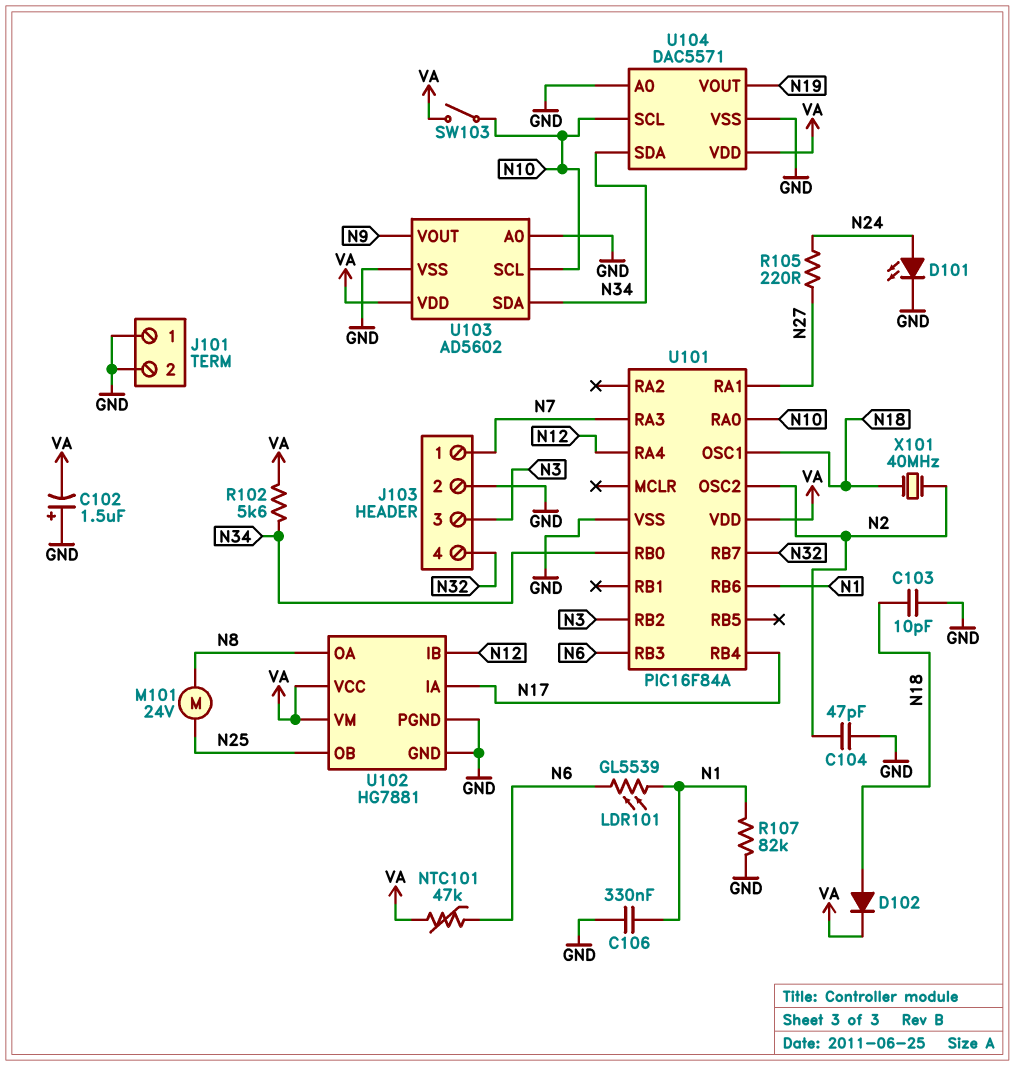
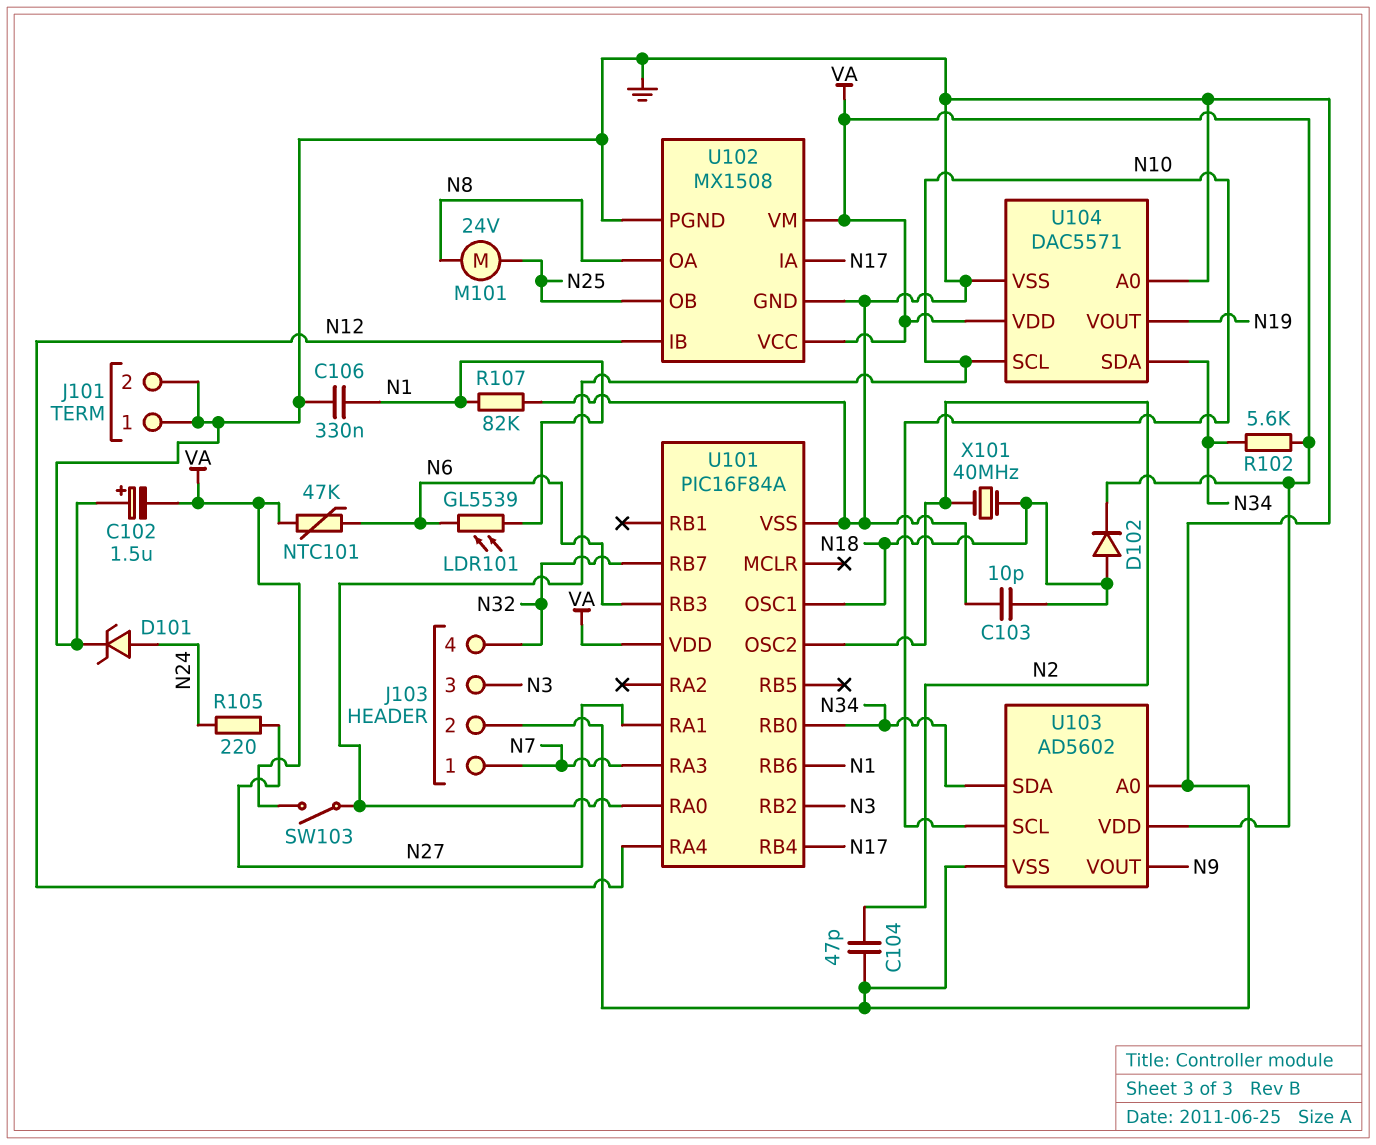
D101: LED (A N24, K GND) -> zener (A N24, K GND)
U102: HG7881 -> MX1508

